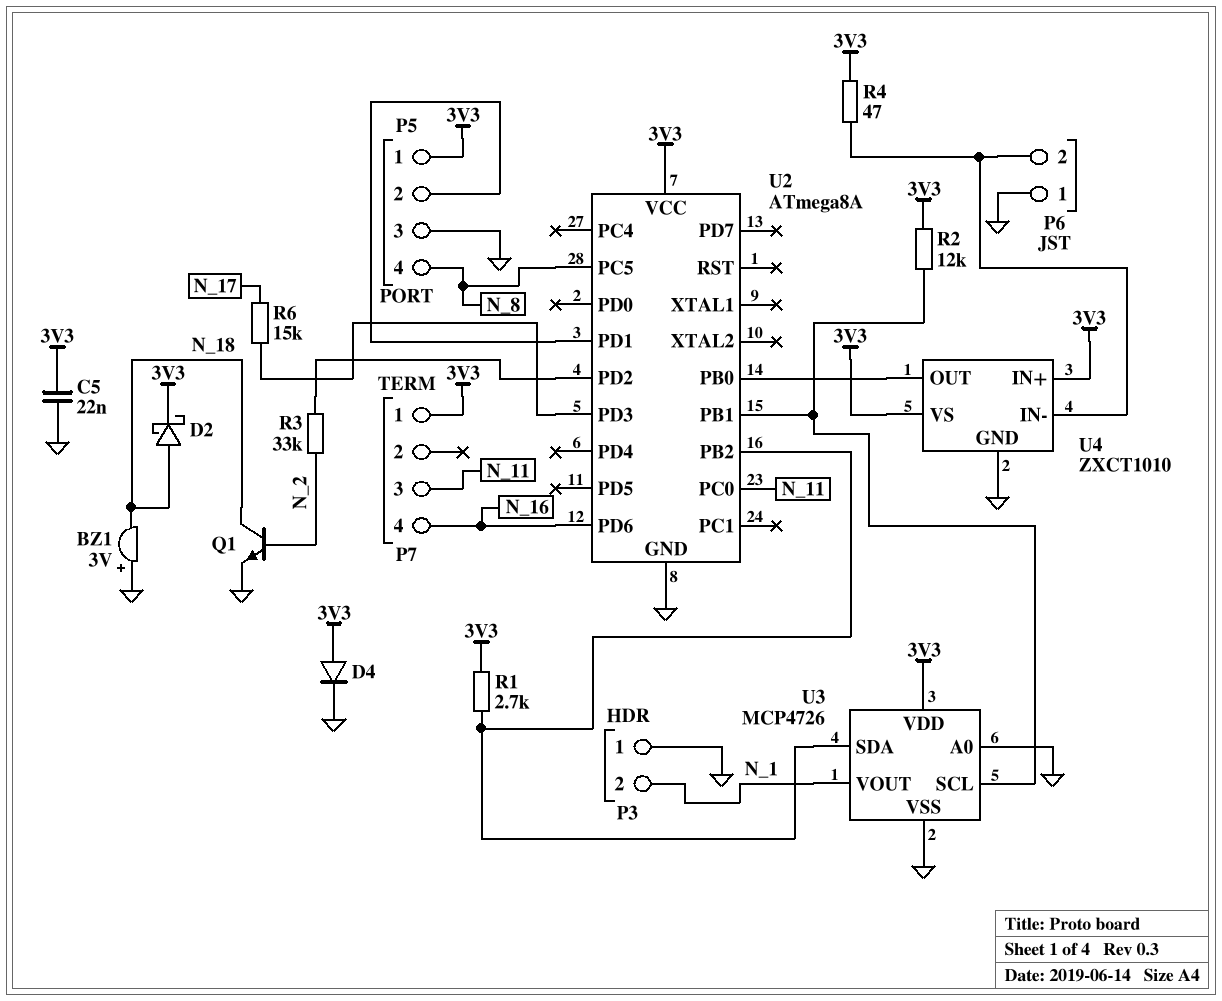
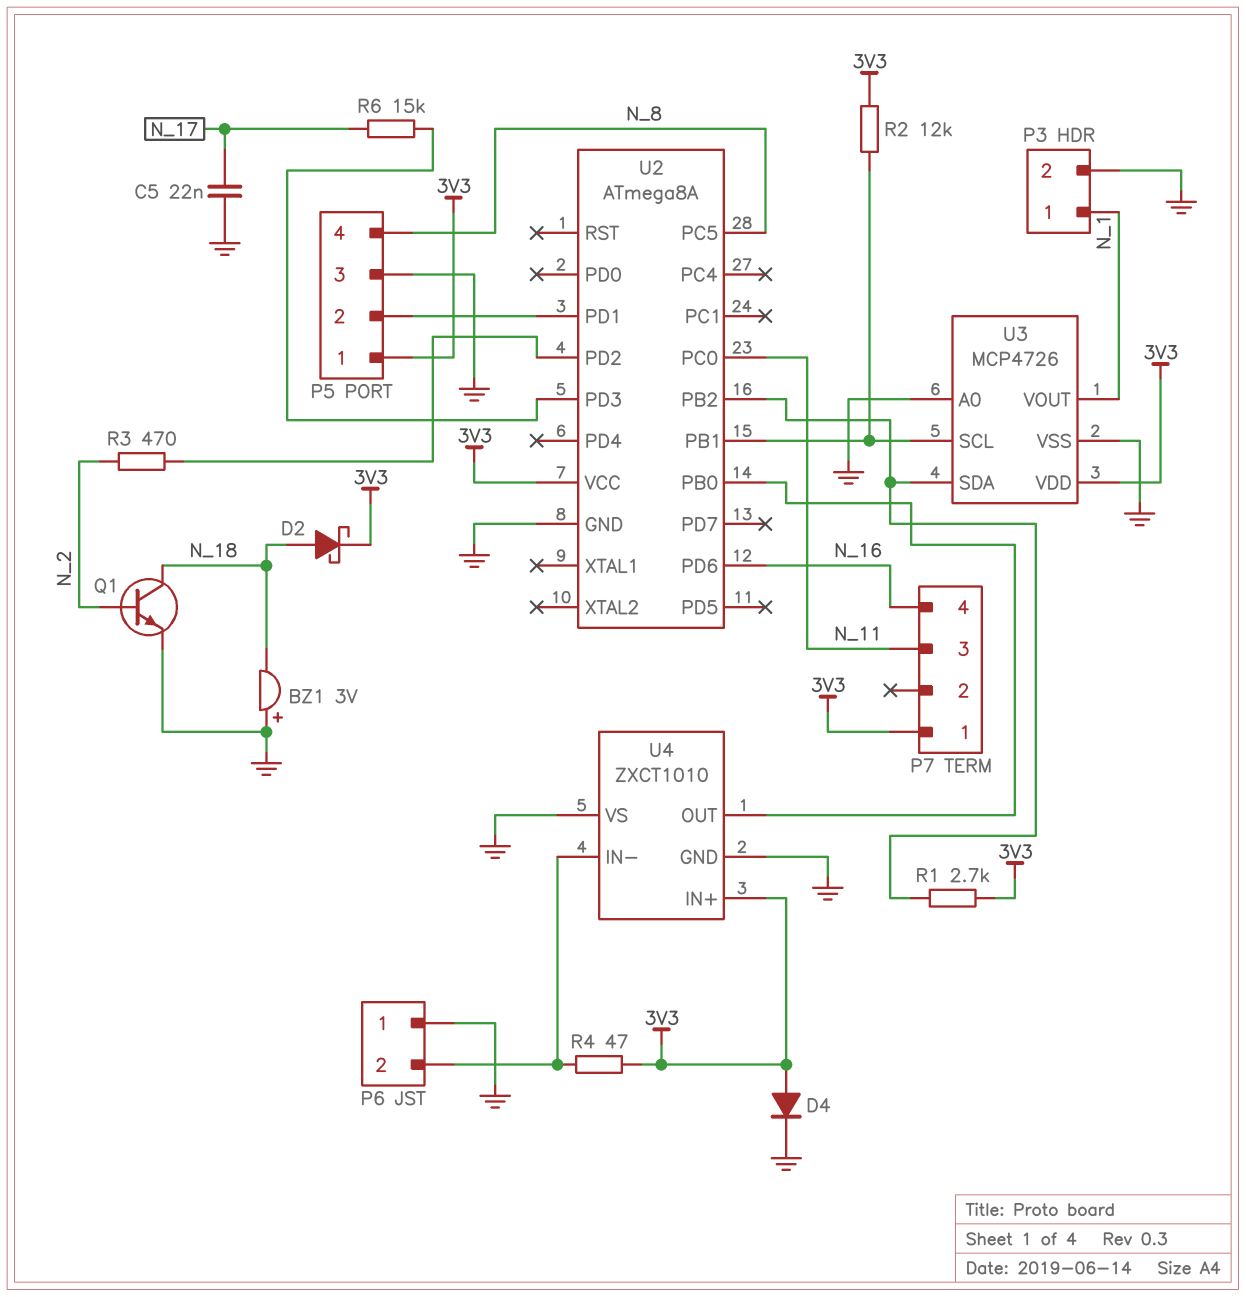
C5: 22nF (3V3, GND) -> 22nF (GND, N_17)
P3 pin 1: GND -> N_1
P3 pin 2: N_1 -> GND
R3: 33k (N_2, U2/PD2) -> 470 (N_2, U2/PD2)
U4 pin VS: 3V3 -> GND

